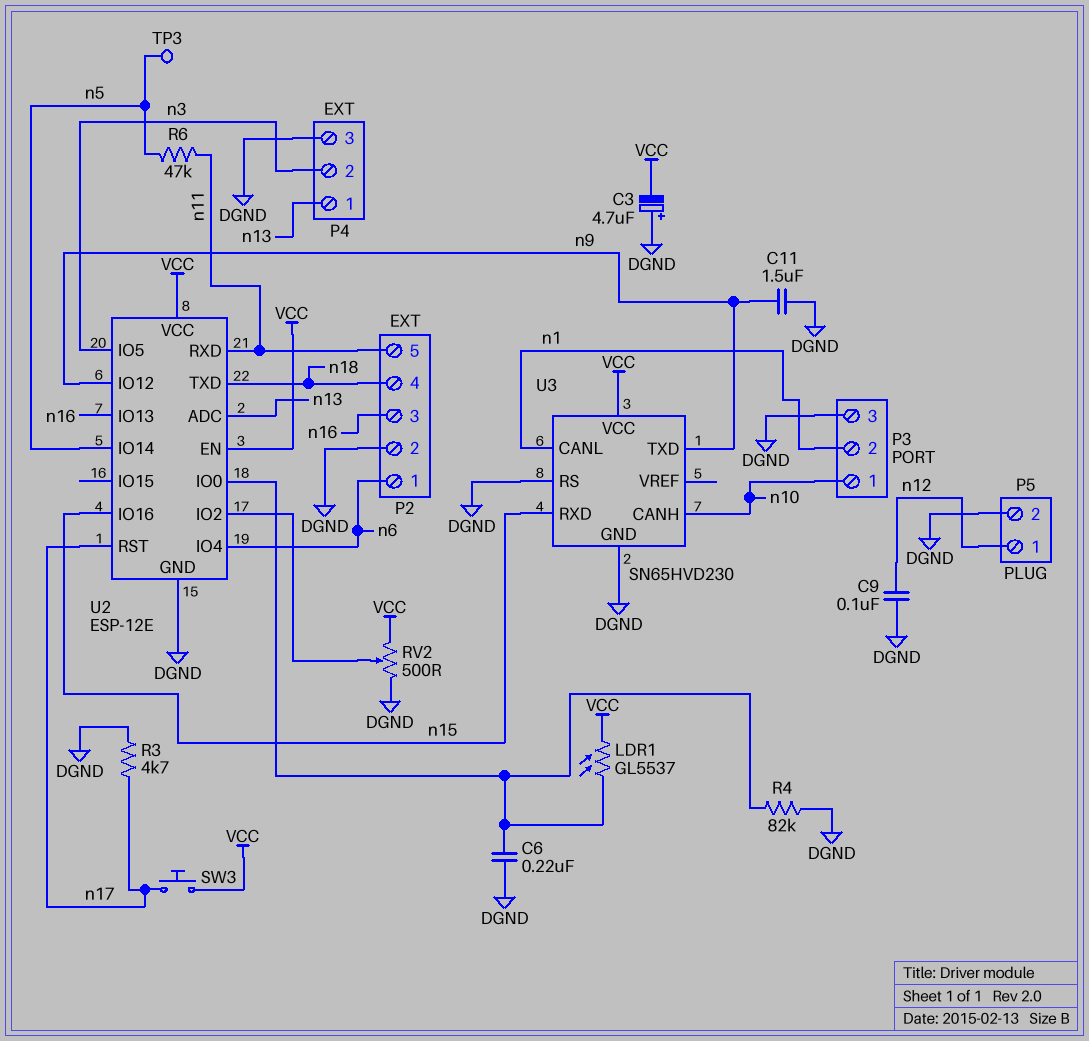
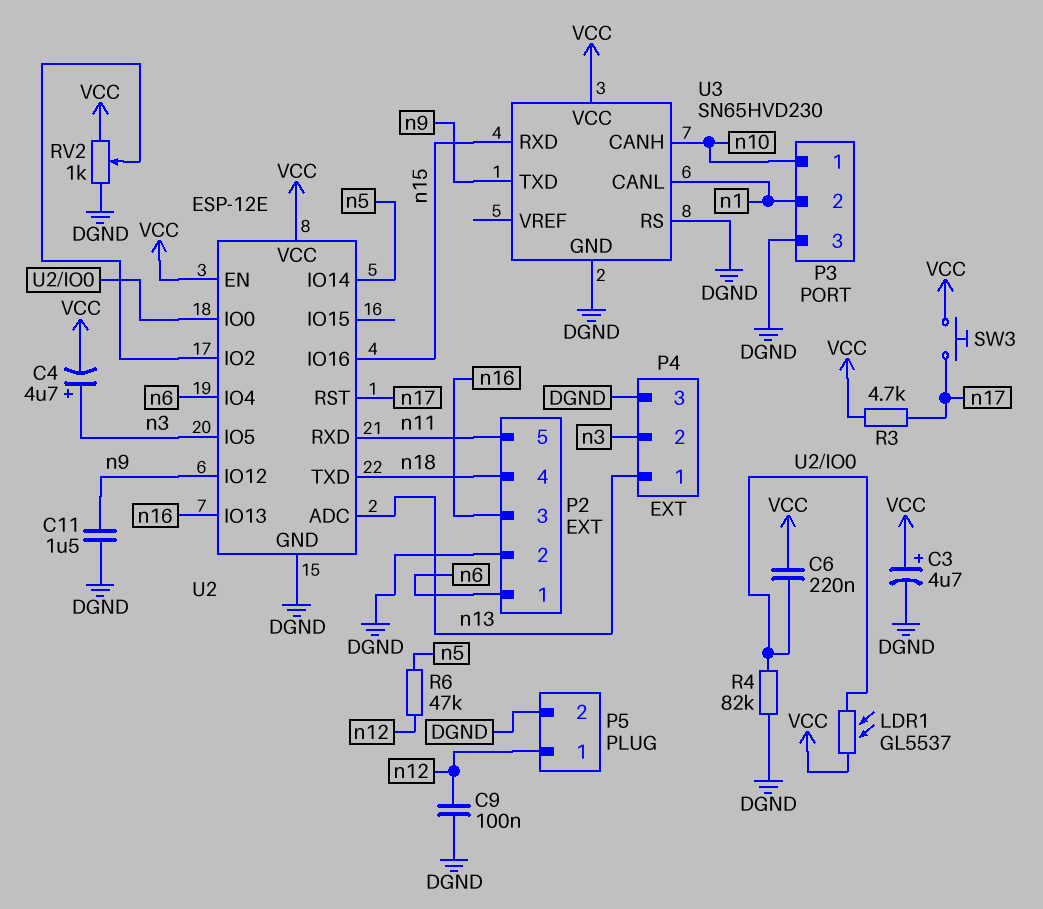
C3: 4.7uF (plus DGND, minus VCC) -> 4.7uF (plus VCC, minus DGND)
C4: none -> 4.7uF (plus n3, minus VCC)
C6: 220nF (DGND, U2/IO0) -> 220nF (U2/IO0, VCC)
R3: 4.7k (DGND, n17) -> 4.7k (VCC, n17)
R6: 47k (n5, n11) -> 47k (n5, n12)
RV2: 500 (DGND, VCC, wiper U2/IO2) -> 1k (DGND, VCC, wiper U2/IO2)
TP3: test point (n5) -> none

